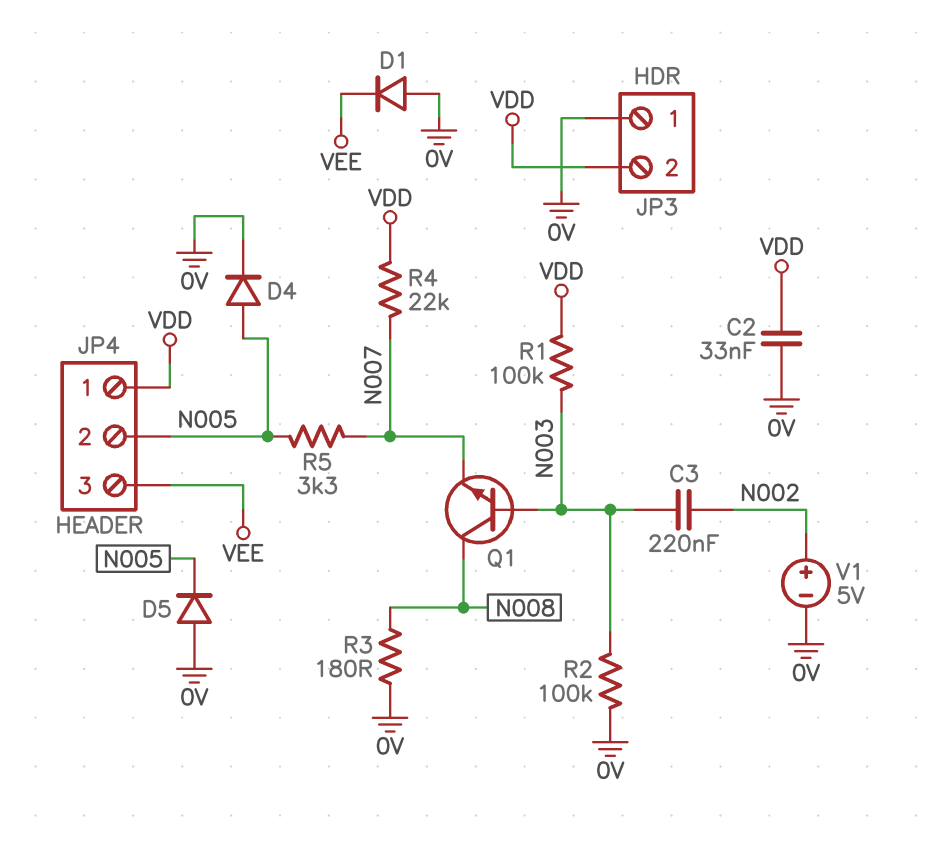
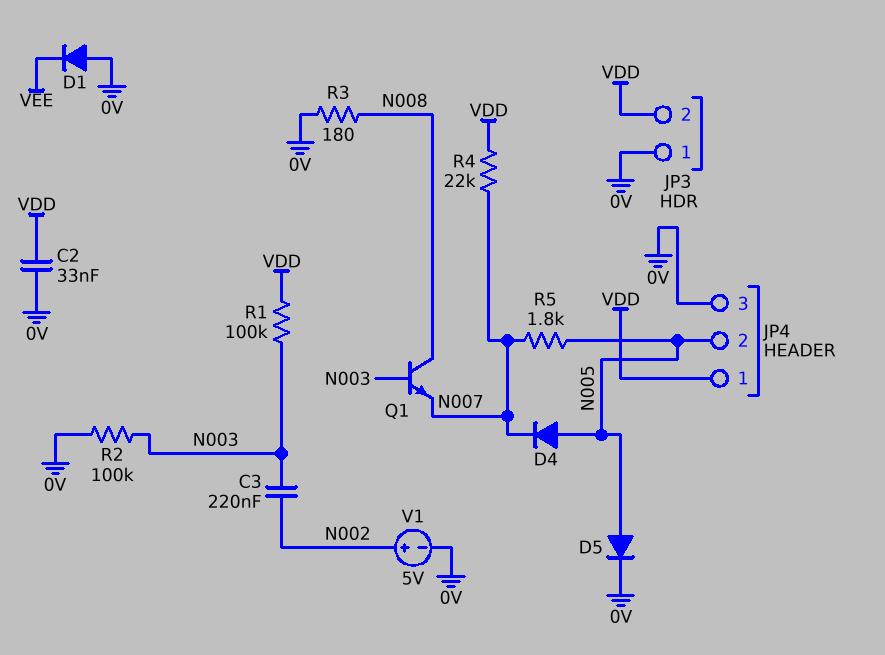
D4: diode (A N005, K 0V) -> diode (A N005, K N007)
D5: diode (A 0V, K N005) -> diode (A N005, K 0V)
JP4 pin 3: VEE -> 0V
R5: 3.3k (N005, N007) -> 1.8k (N005, N007)

